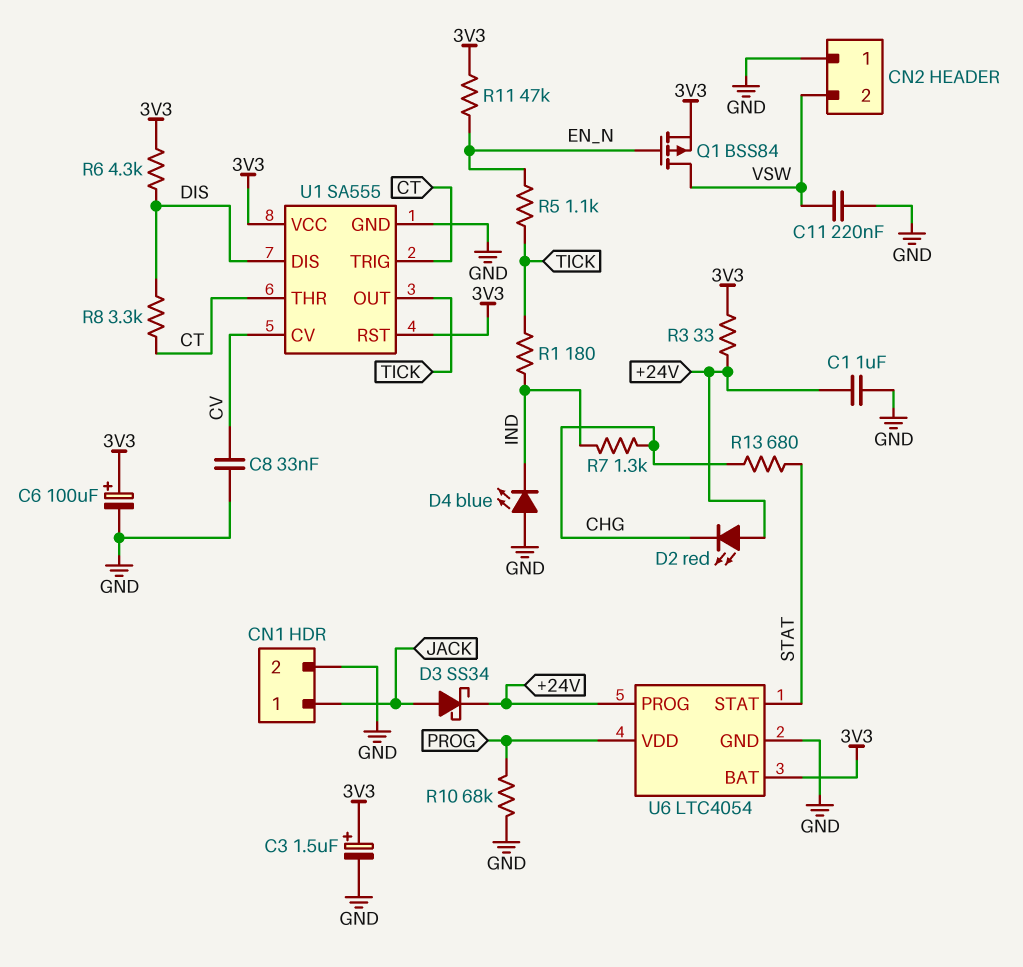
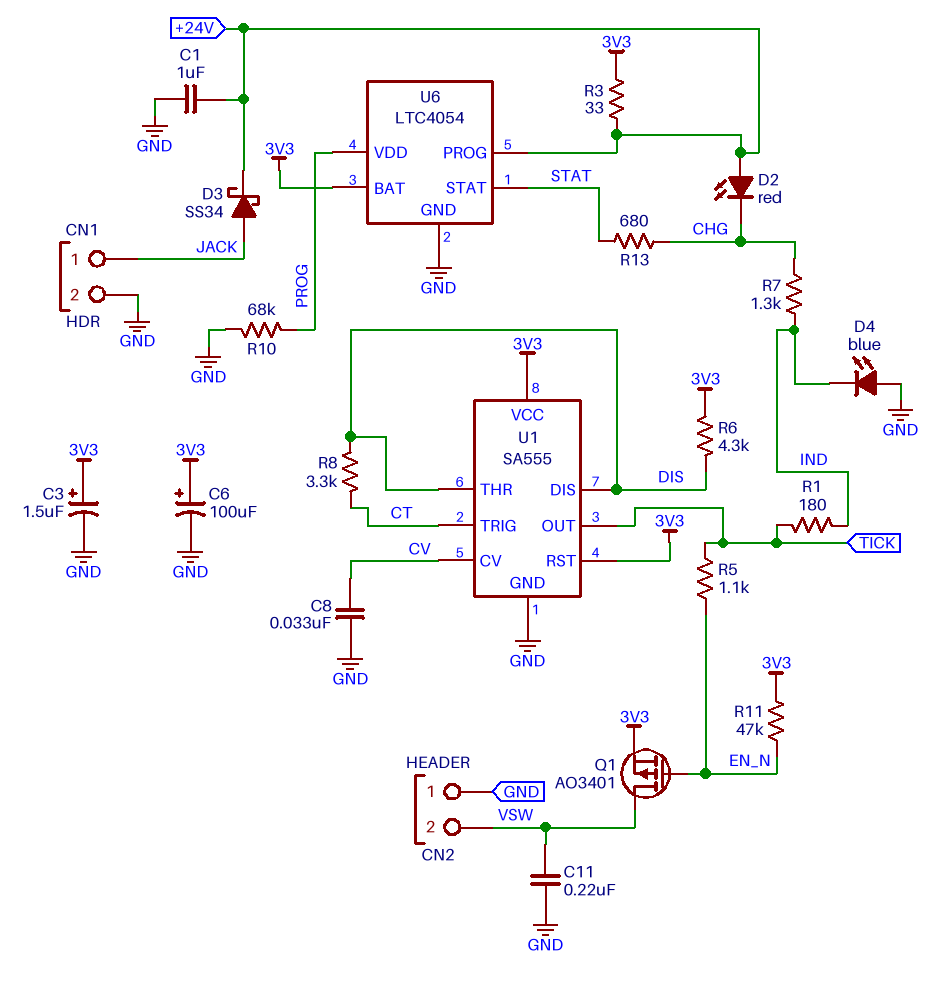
Q1: PMOS BSS84 (G EN_N, D VSW, S 3V3) -> PMOS AO3401 (G EN_N, D VSW, S 3V3)
U1 pin THR: CT -> DIS

